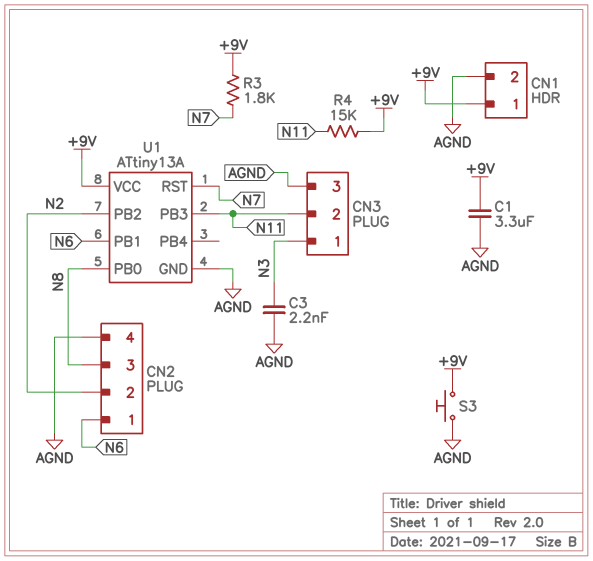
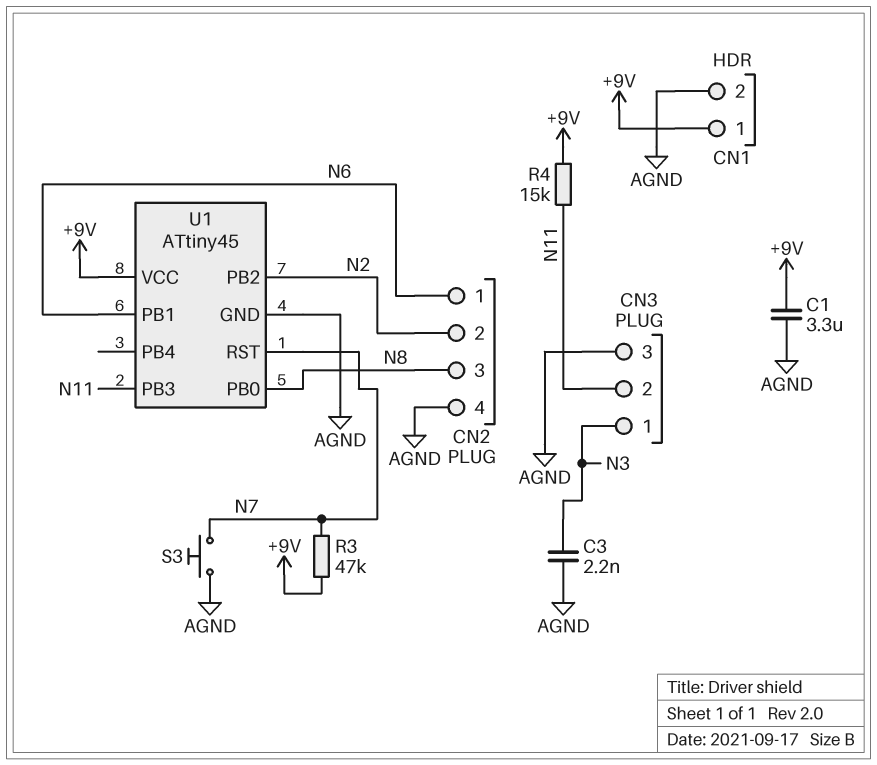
R3: 1.8k (+9V, N7) -> 47k (+9V, N7)
S3: button (+9V, AGND) -> button (AGND, N7)
U1: ATtiny13A -> ATtiny45

